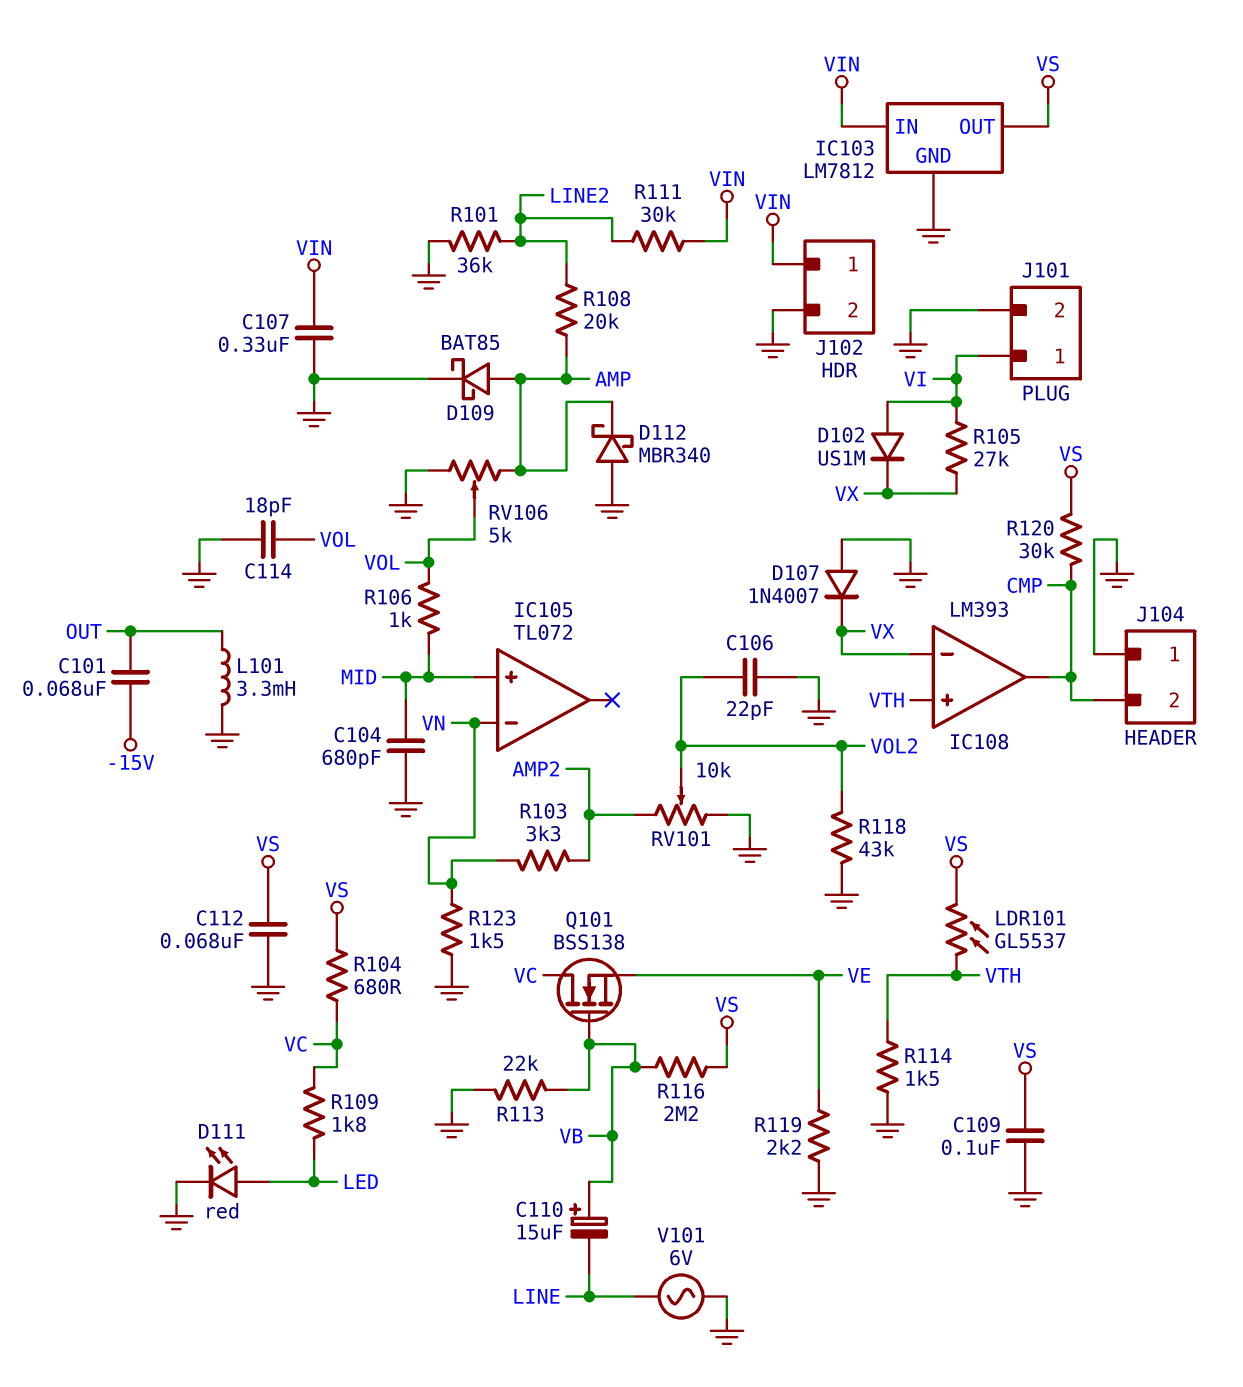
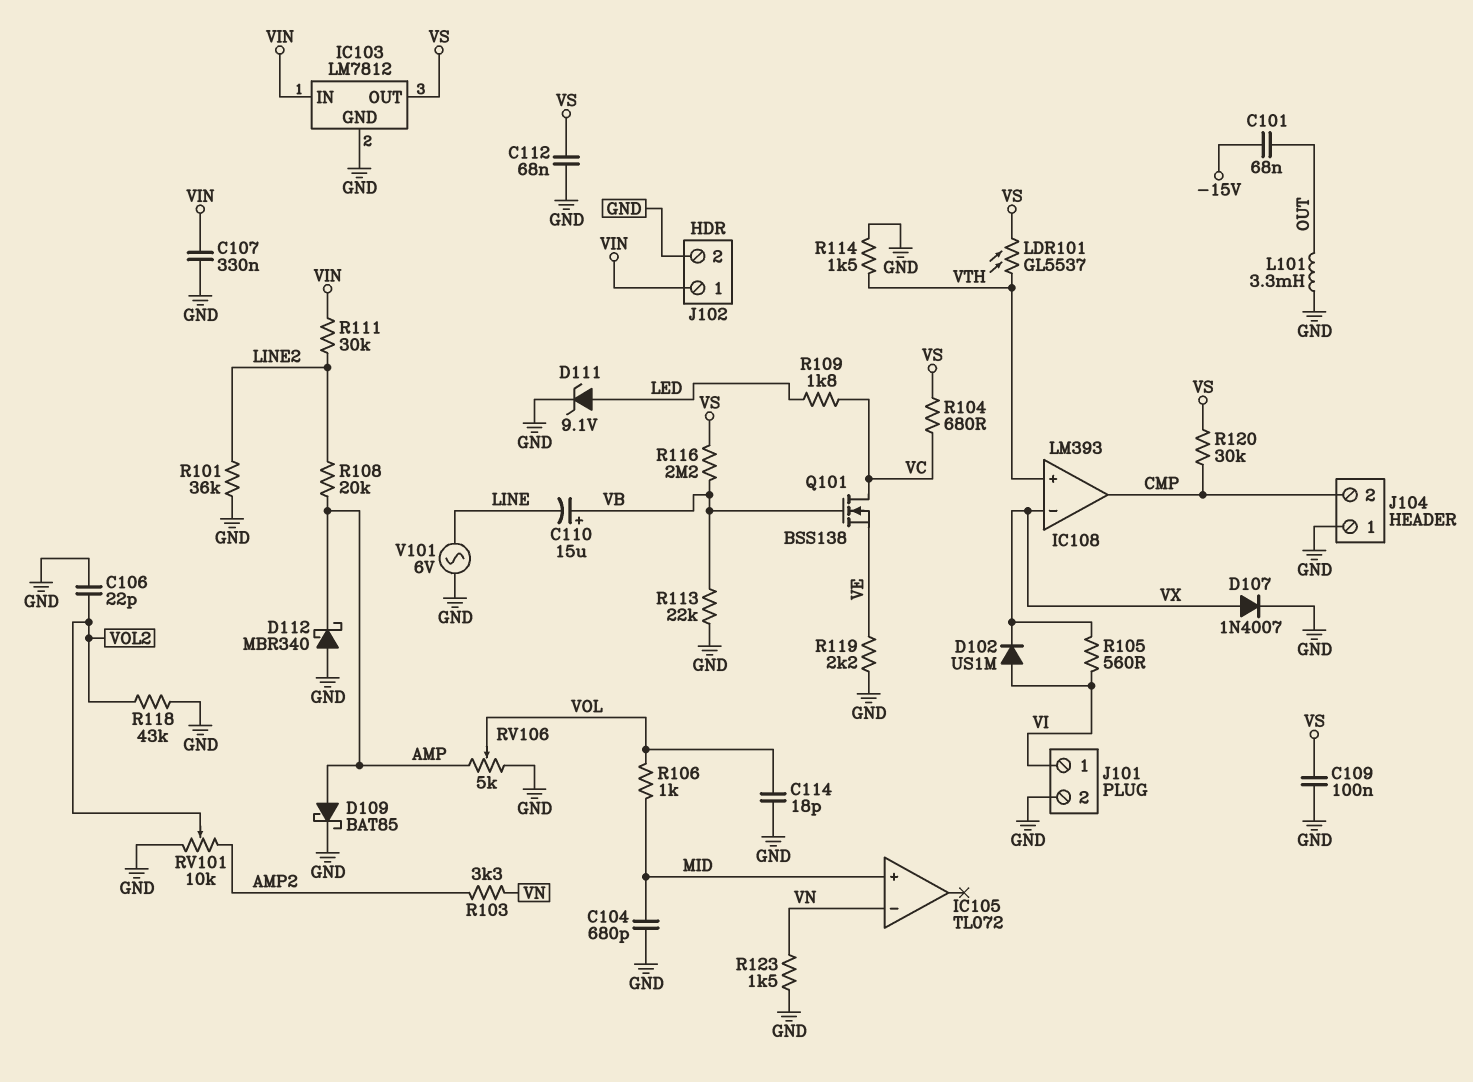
D107: diode 1N4007 (A GND, K VX) -> diode 1N4007 (A VX, K GND)
D111: LED red (A LED, K GND) -> zener 9.1V (A LED, K GND)
R105: 27k (VI, VX) -> 560 (VI, VX)

